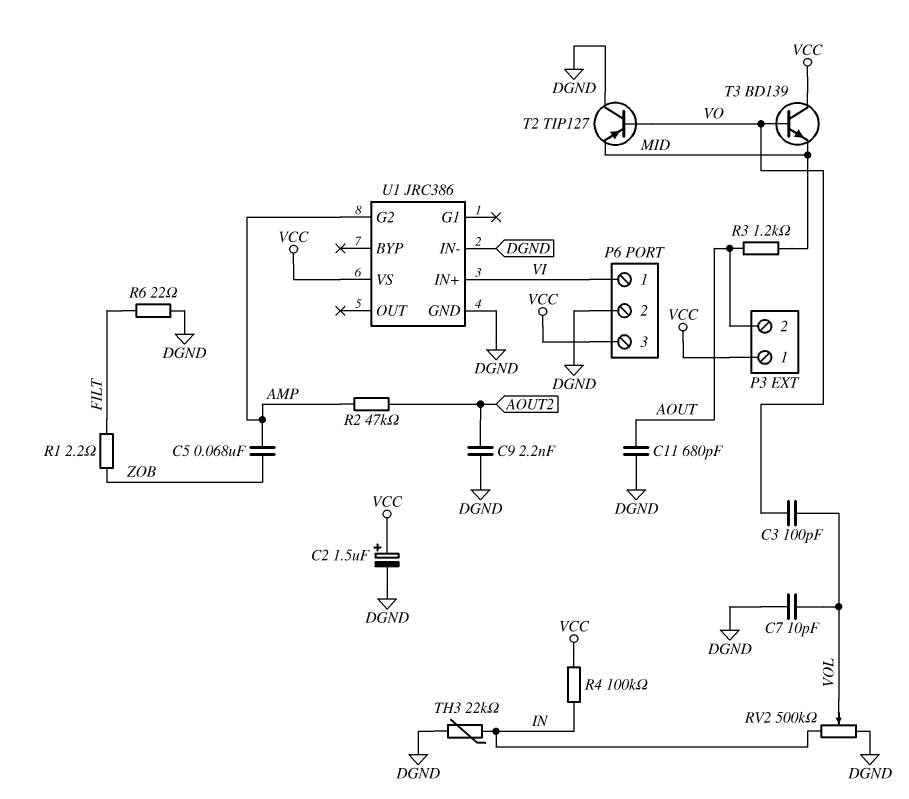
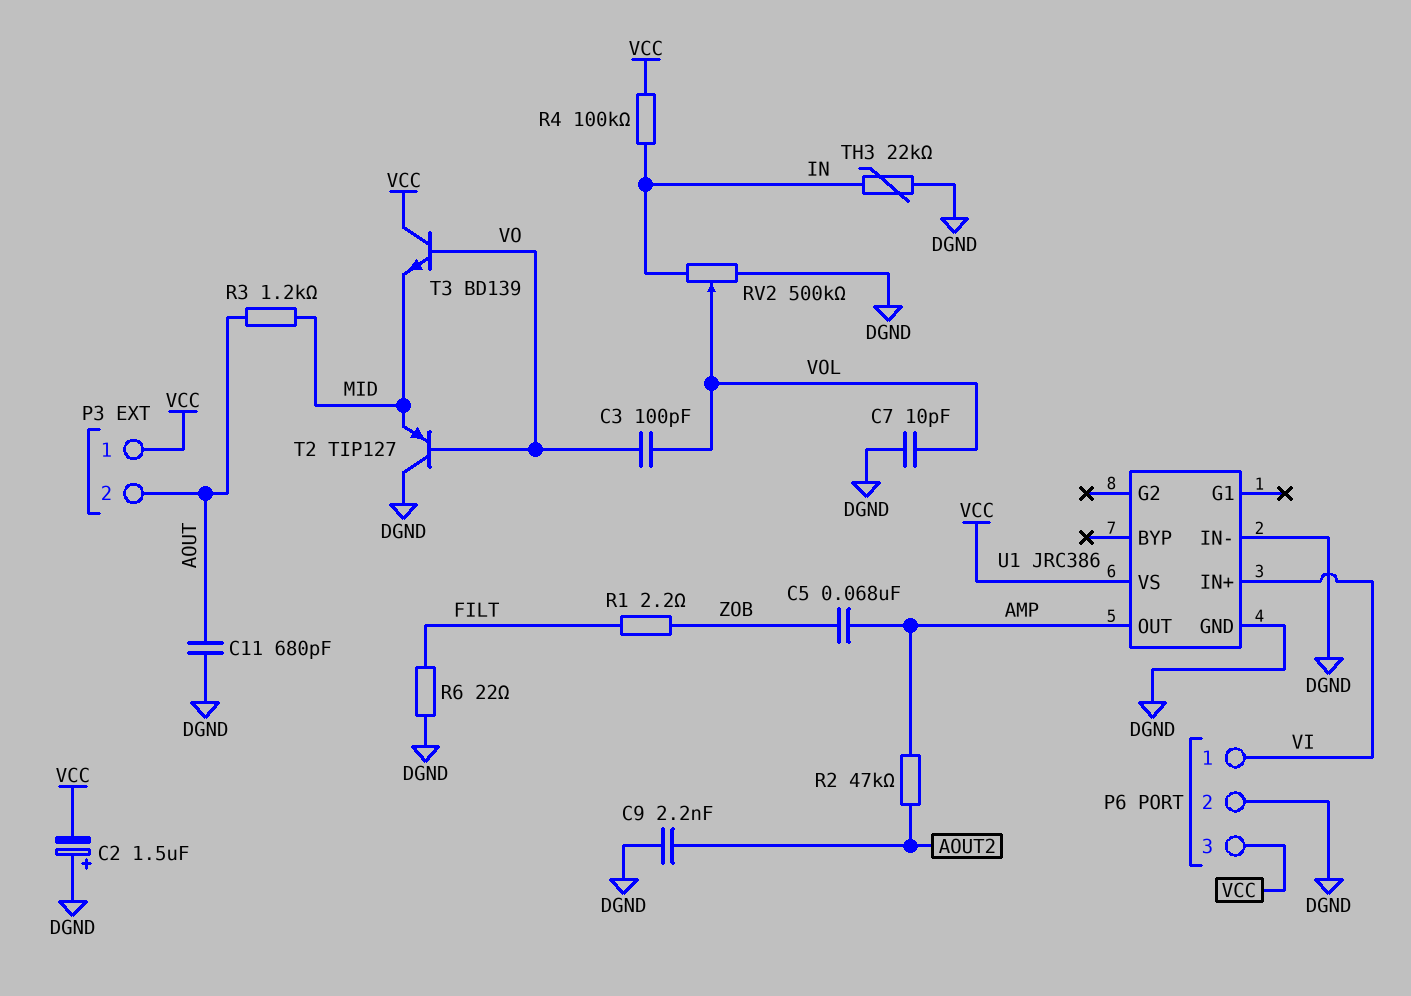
C2: 1.5uF (plus VCC, minus DGND) -> 1.5uF (plus DGND, minus VCC)
U1 pin G2: AMP -> none
U1 pin OUT: none -> AMP

